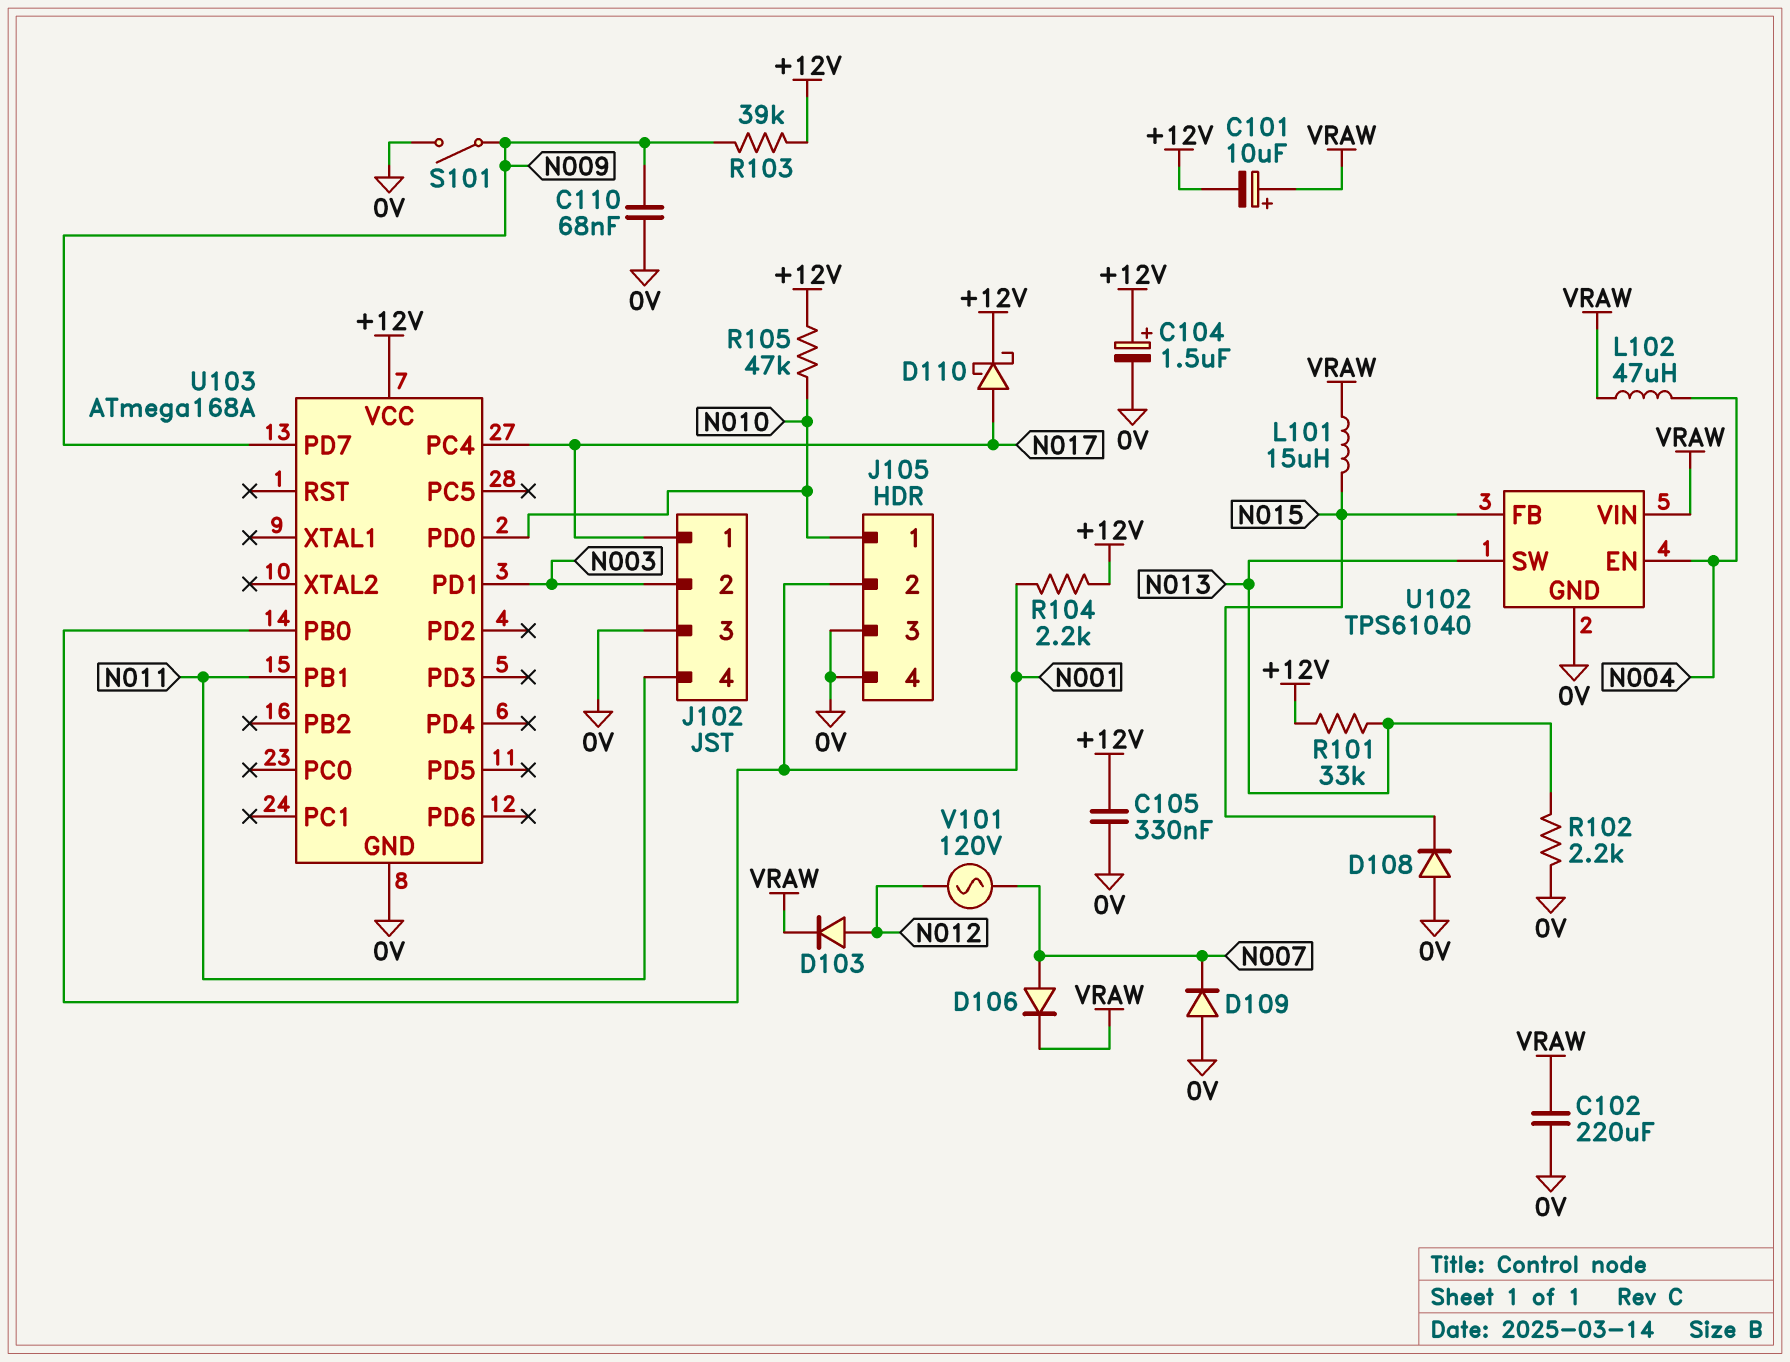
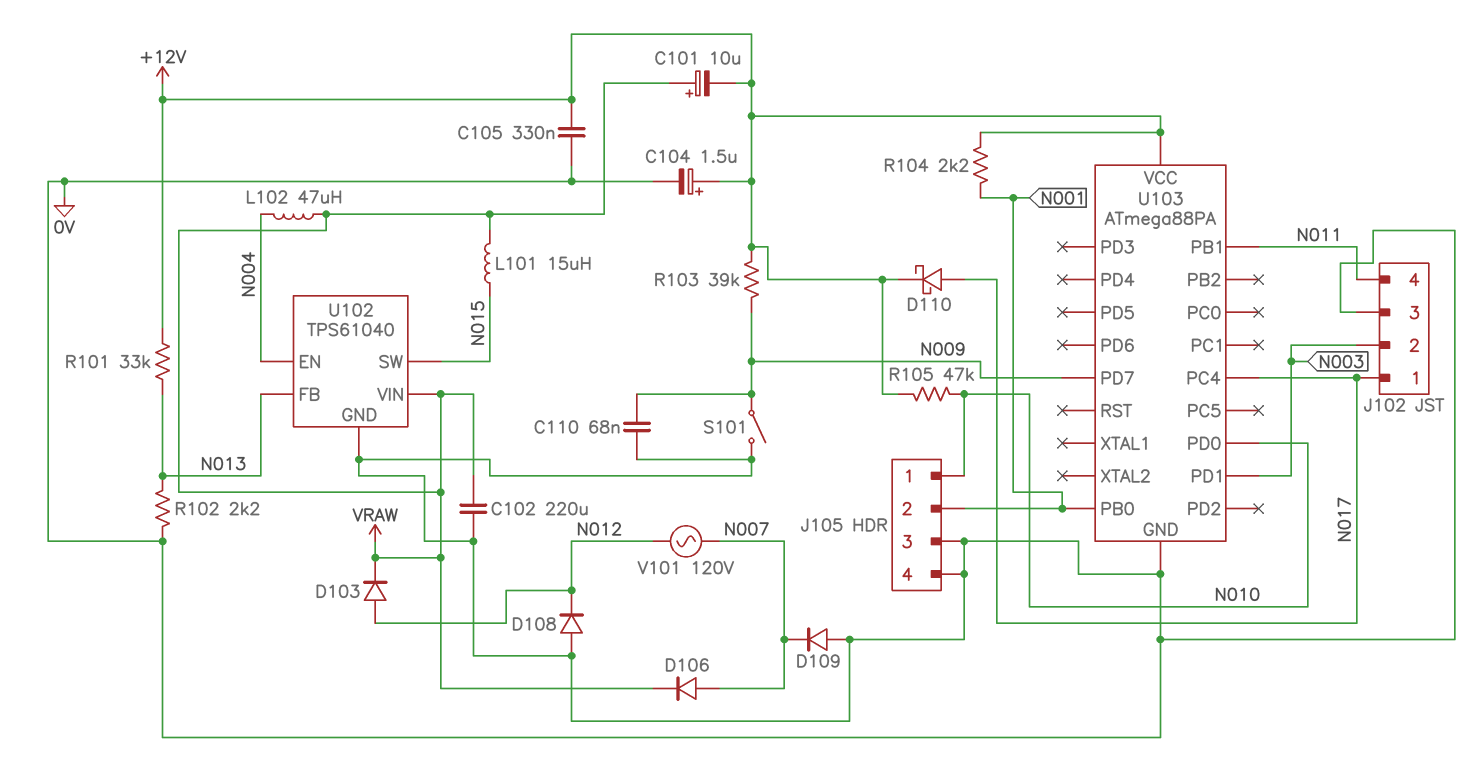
D108: diode (A 0V, K N015) -> diode (A 0V, K N012)
U102 pin FB: N015 -> N013
U102 pin SW: N013 -> N015
U103: ATmega168A -> ATmega88PA

